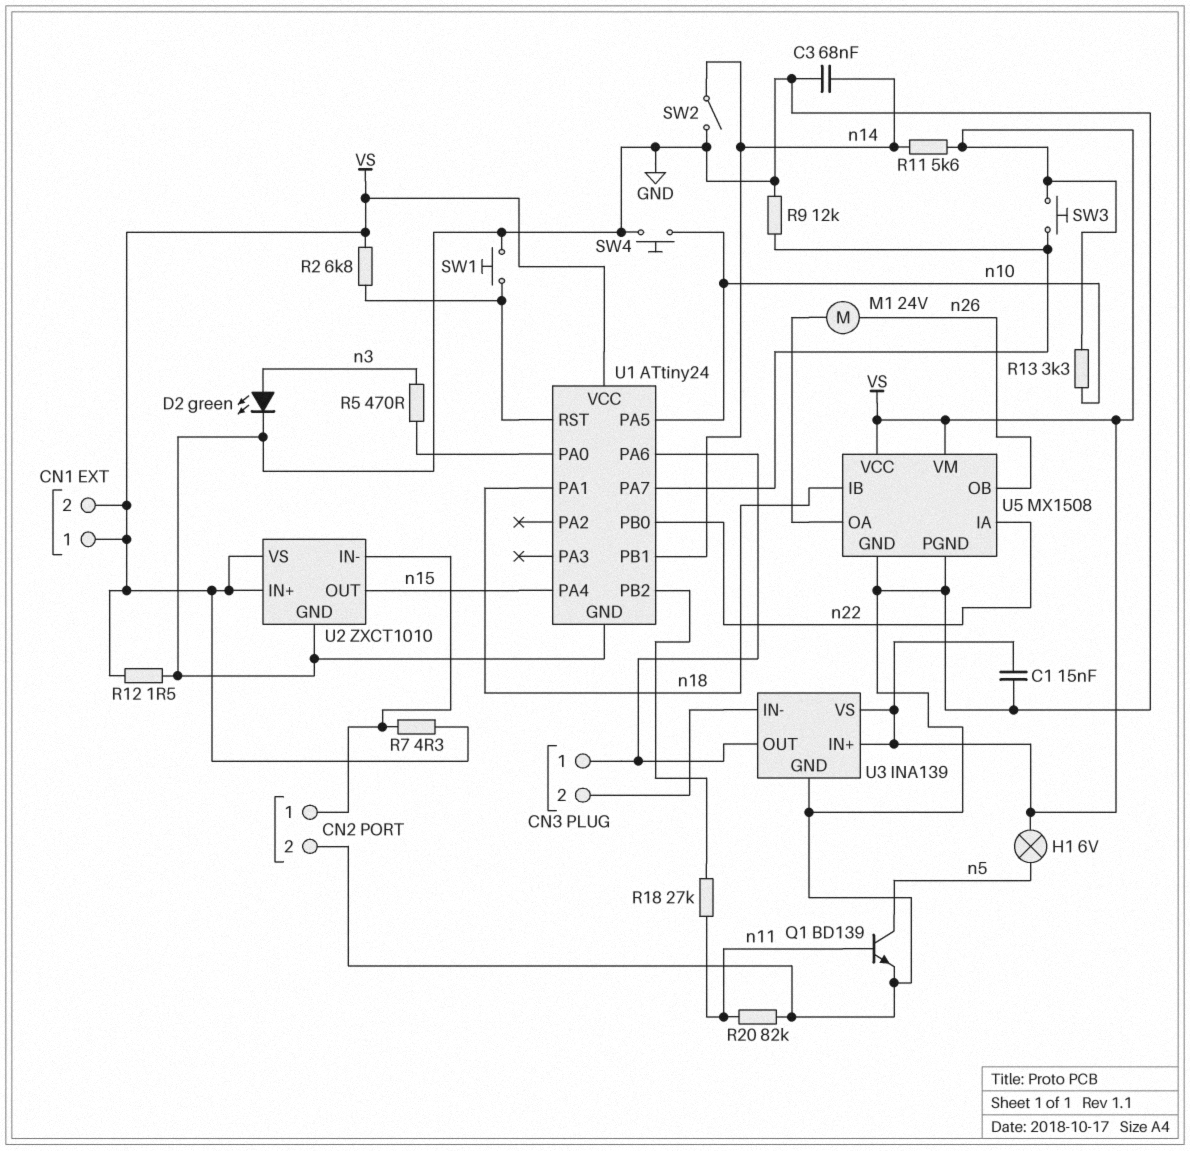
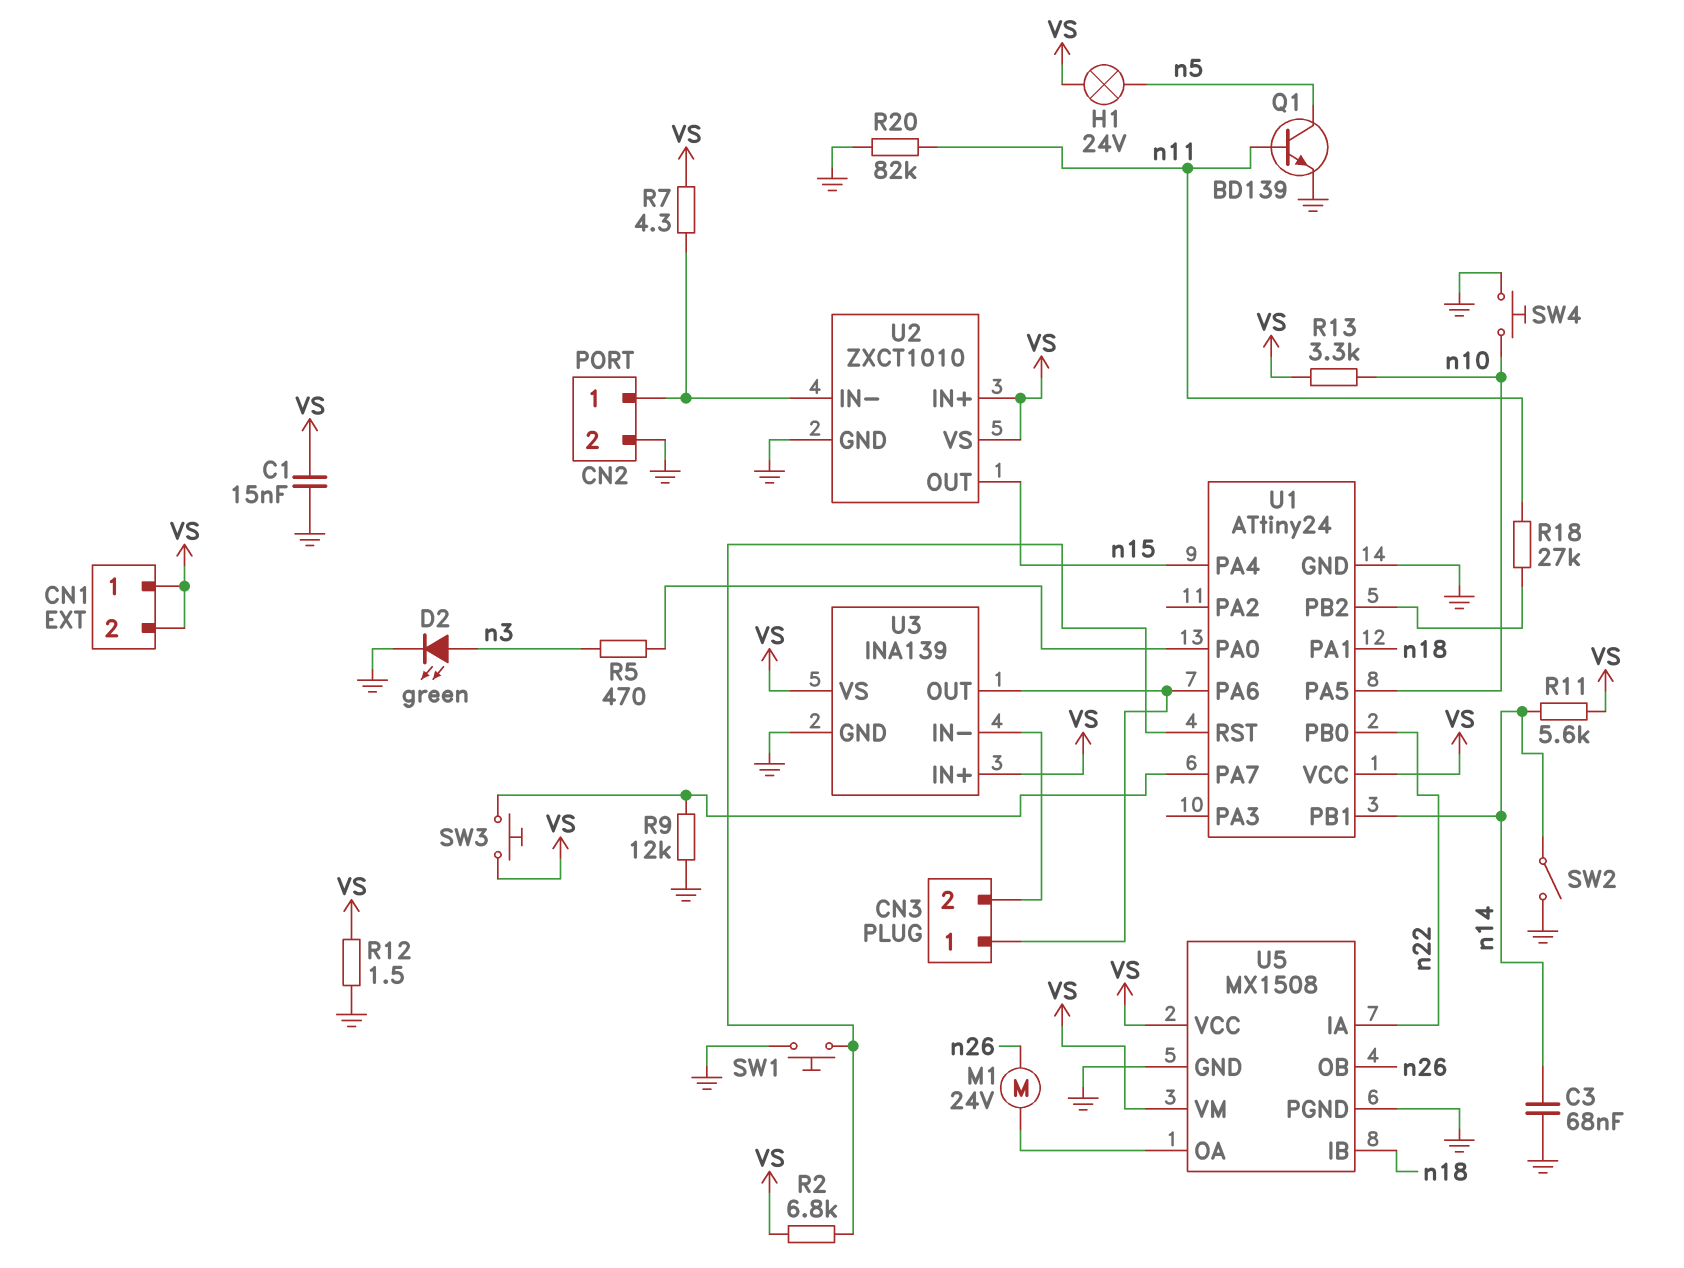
H1: lamp 6V (VS, n5) -> lamp 24V (VS, n5)

